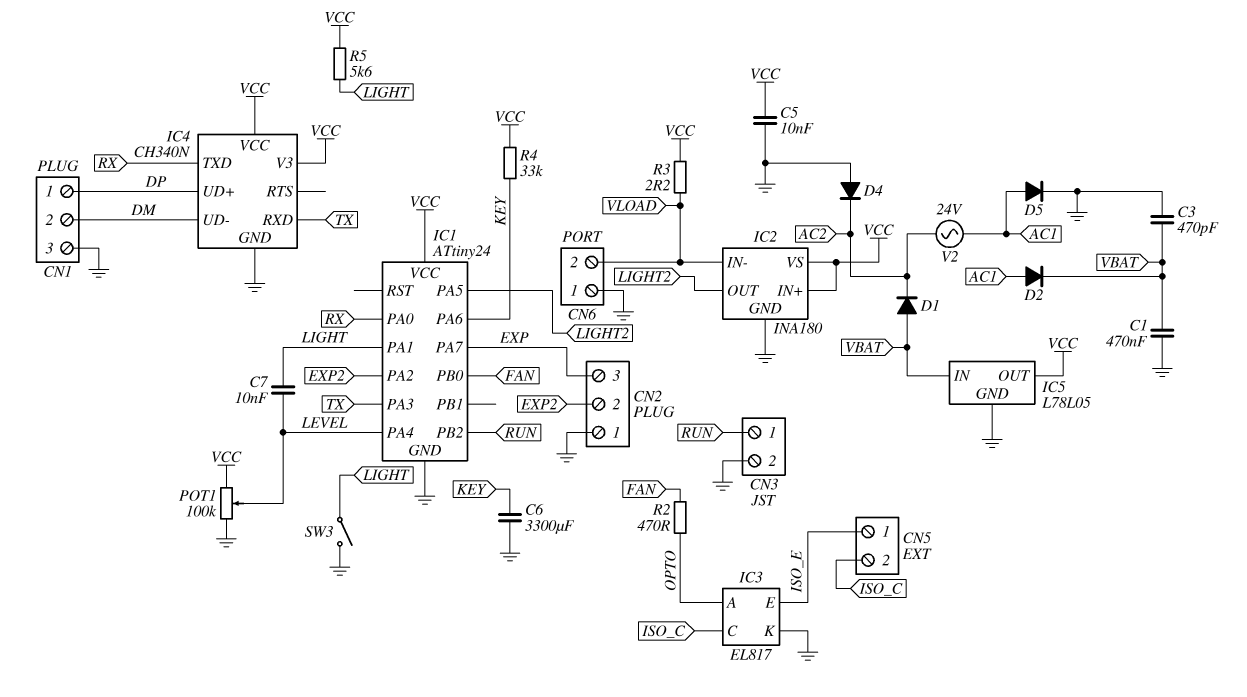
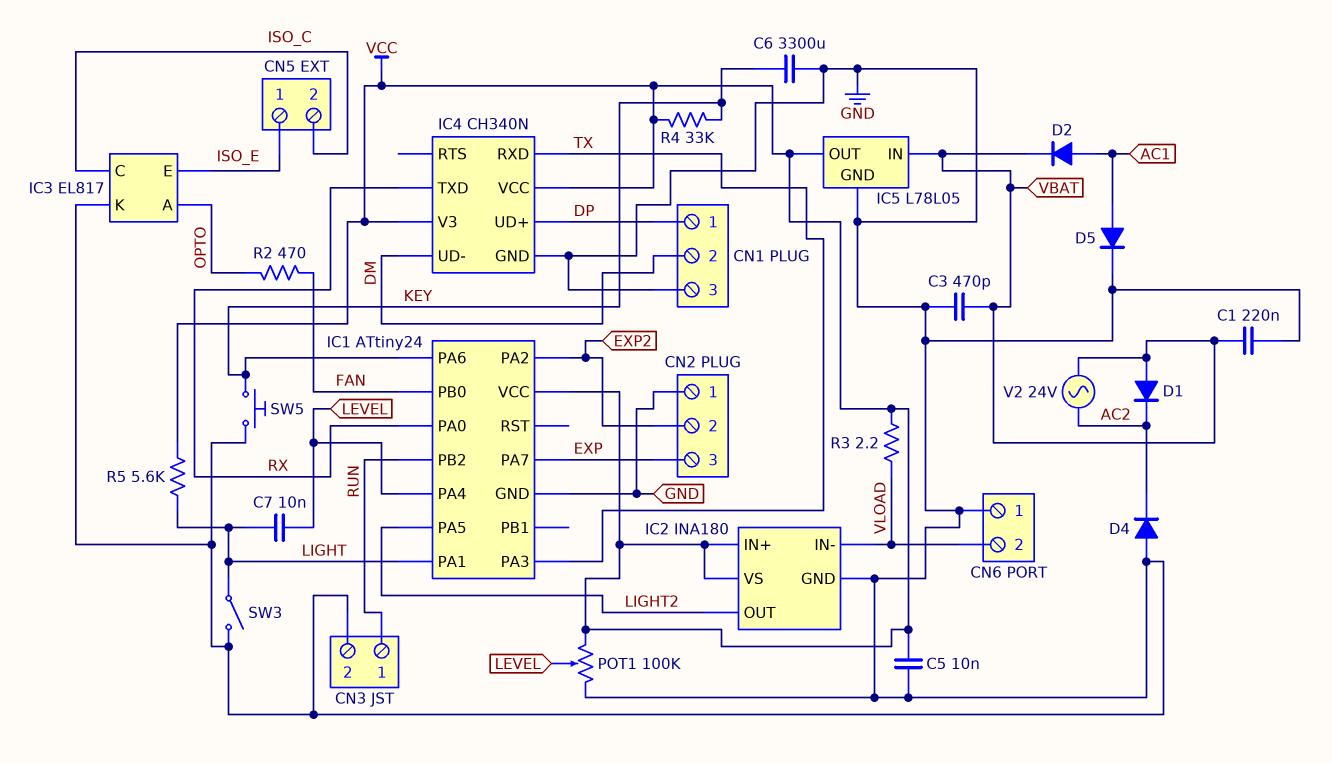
C1: 470nF (GND, VBAT) -> 220nF (GND, VBAT)
SW5: none -> button (GND, KEY)
V2: AC 24V (AC1, AC2) -> AC 24V (AC2, VBAT)

